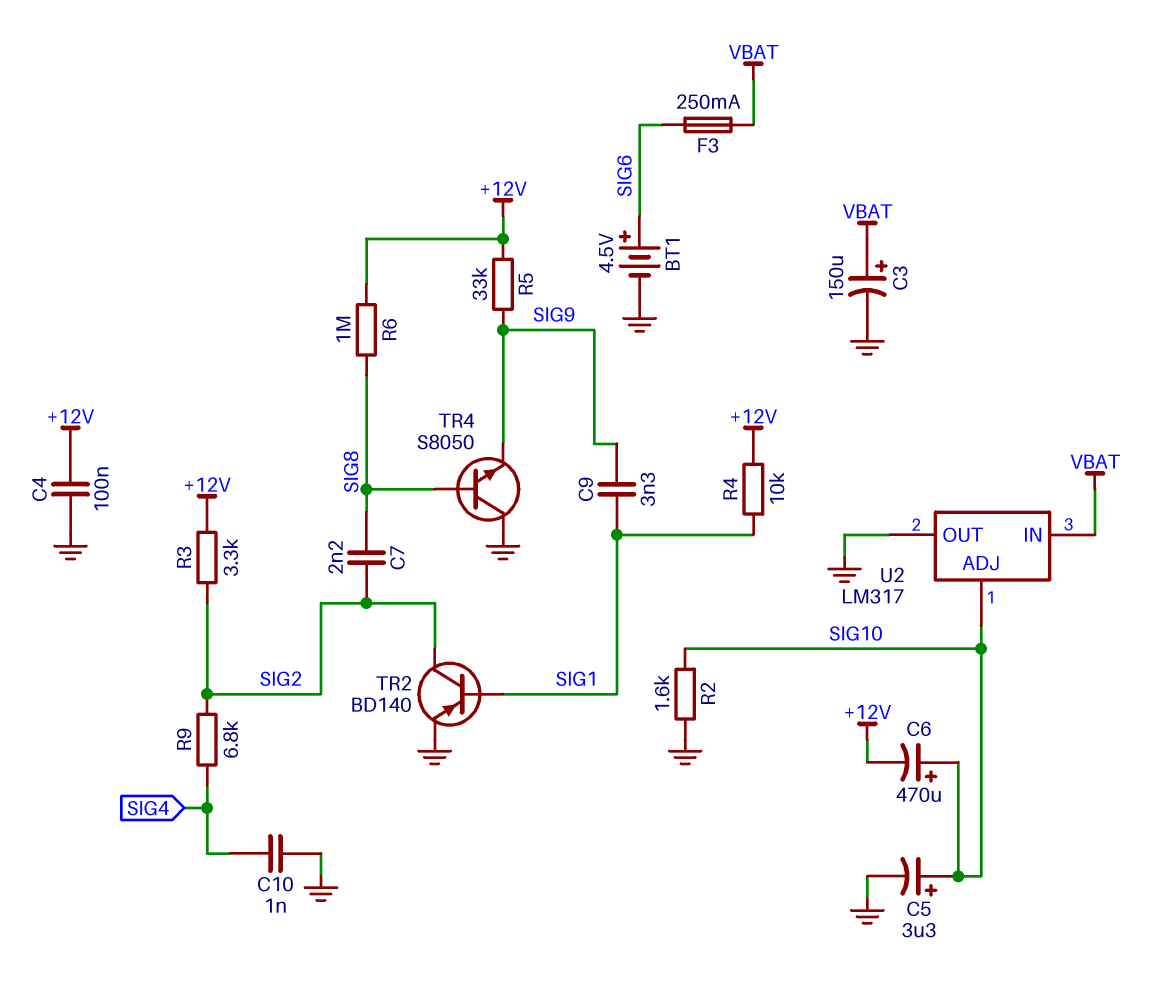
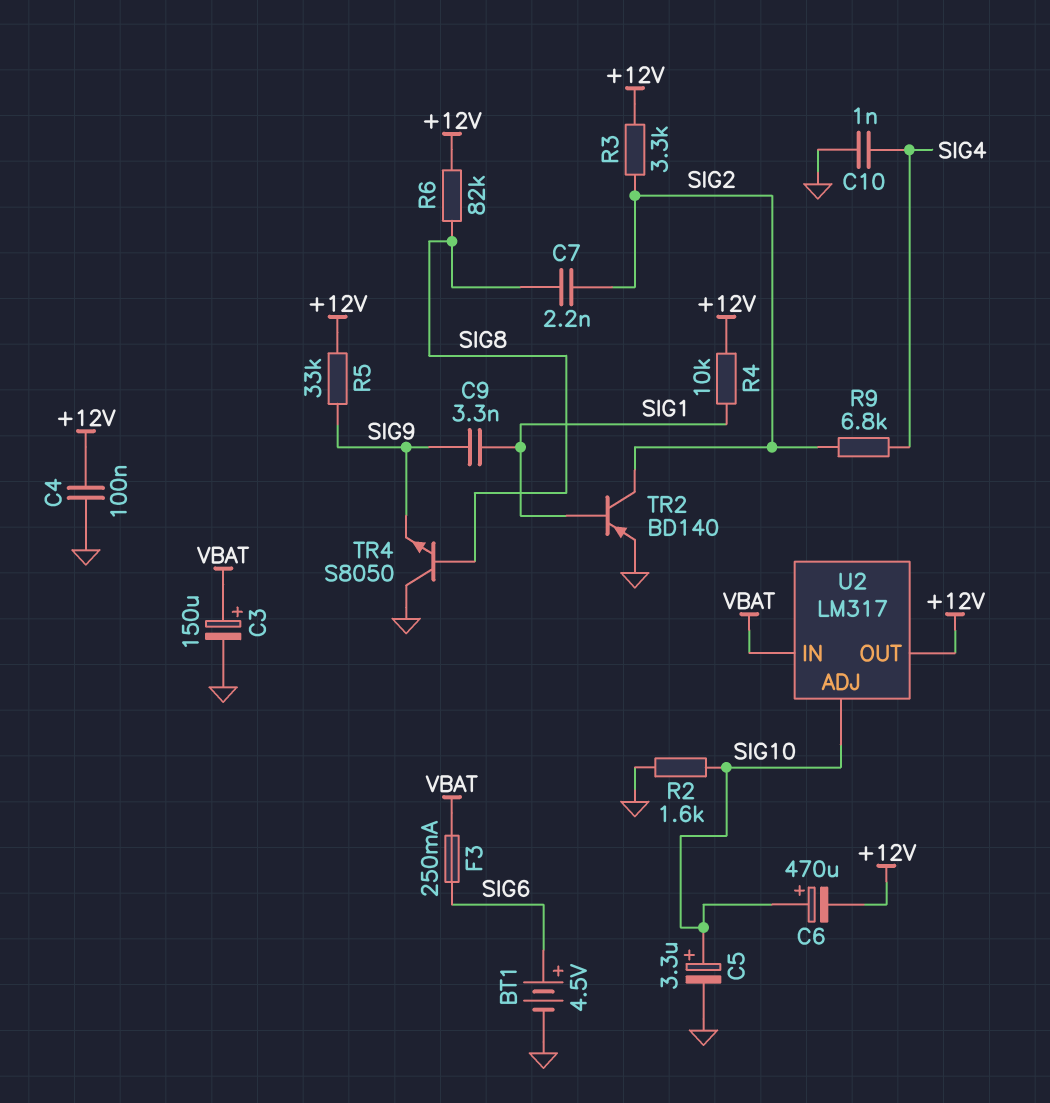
R6: 1M (+12V, SIG8) -> 82k (+12V, SIG8)
U2 pin OUT: GND -> +12V

